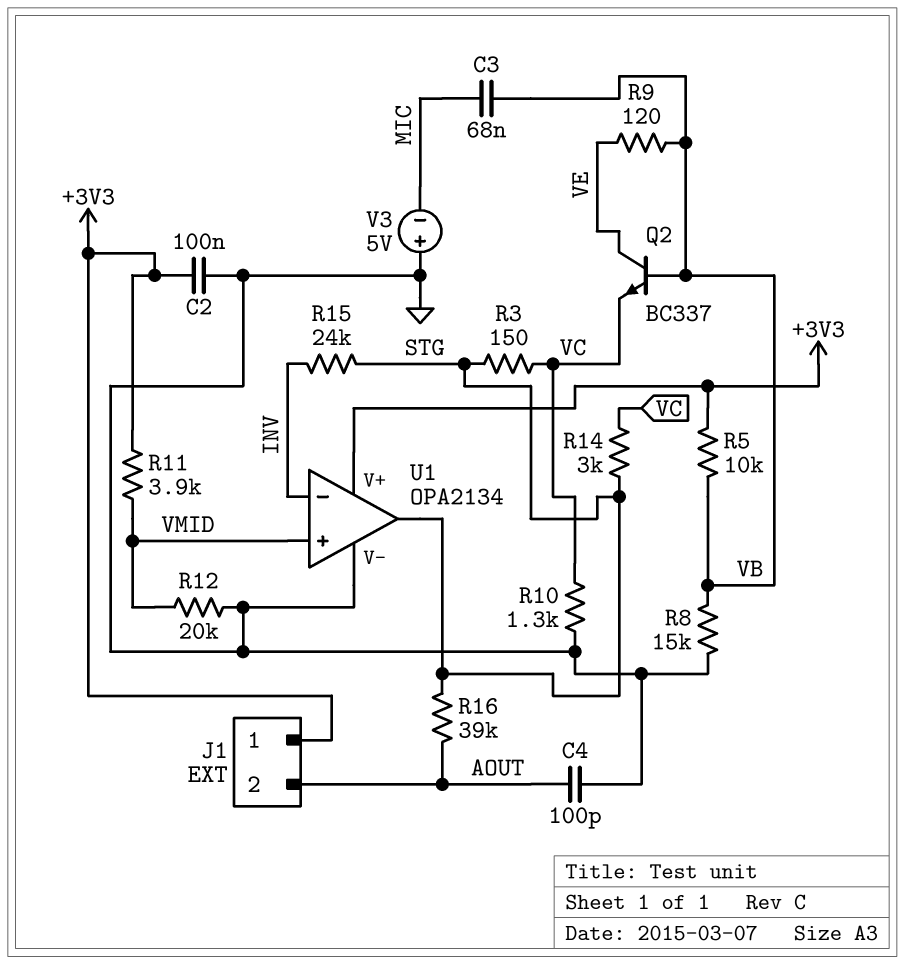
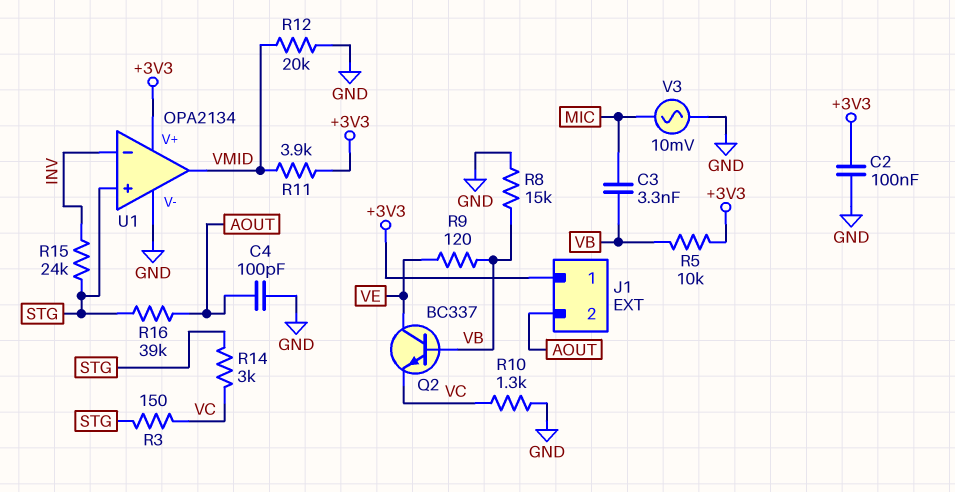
C3: 68nF (MIC, VB) -> 3.3nF (MIC, VB)
U1 pin in+: VMID -> STG
U1 pin out: STG -> VMID
V3: 5V (plus GND, minus MIC) -> AC 10mV (GND, MIC)

